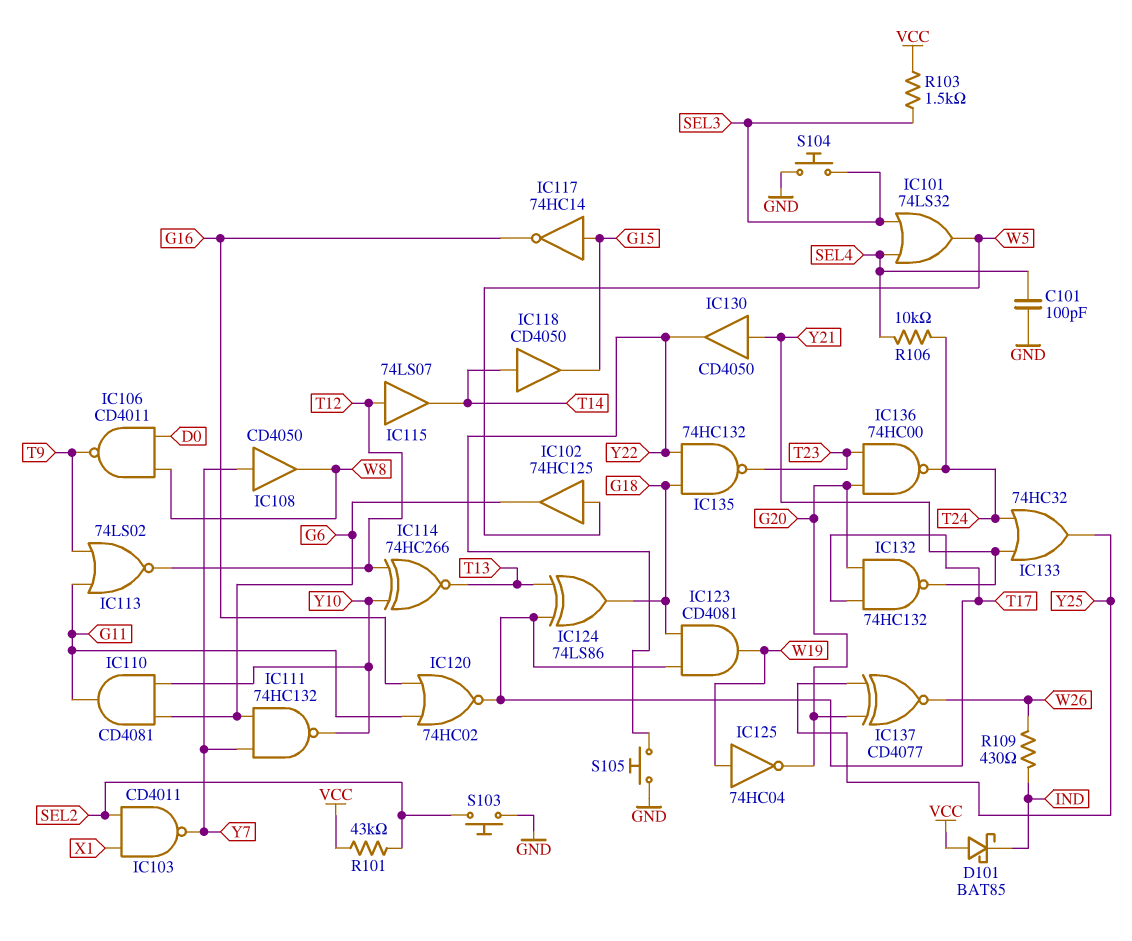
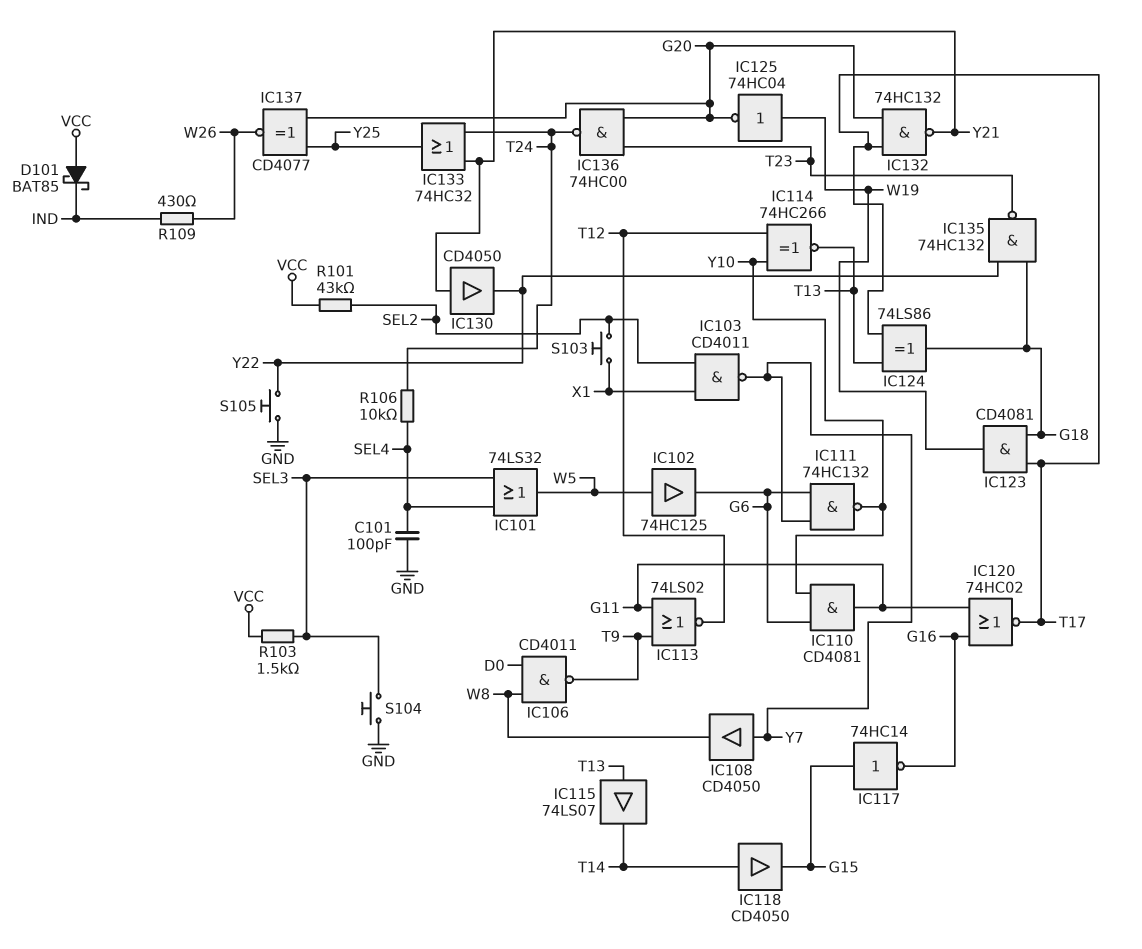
IC115: buffer 74LS07 (in T12, out T14) -> buffer 74LS07 (in T13, out T14)
S103: button (GND, SEL2) -> button (SEL2, X1)

